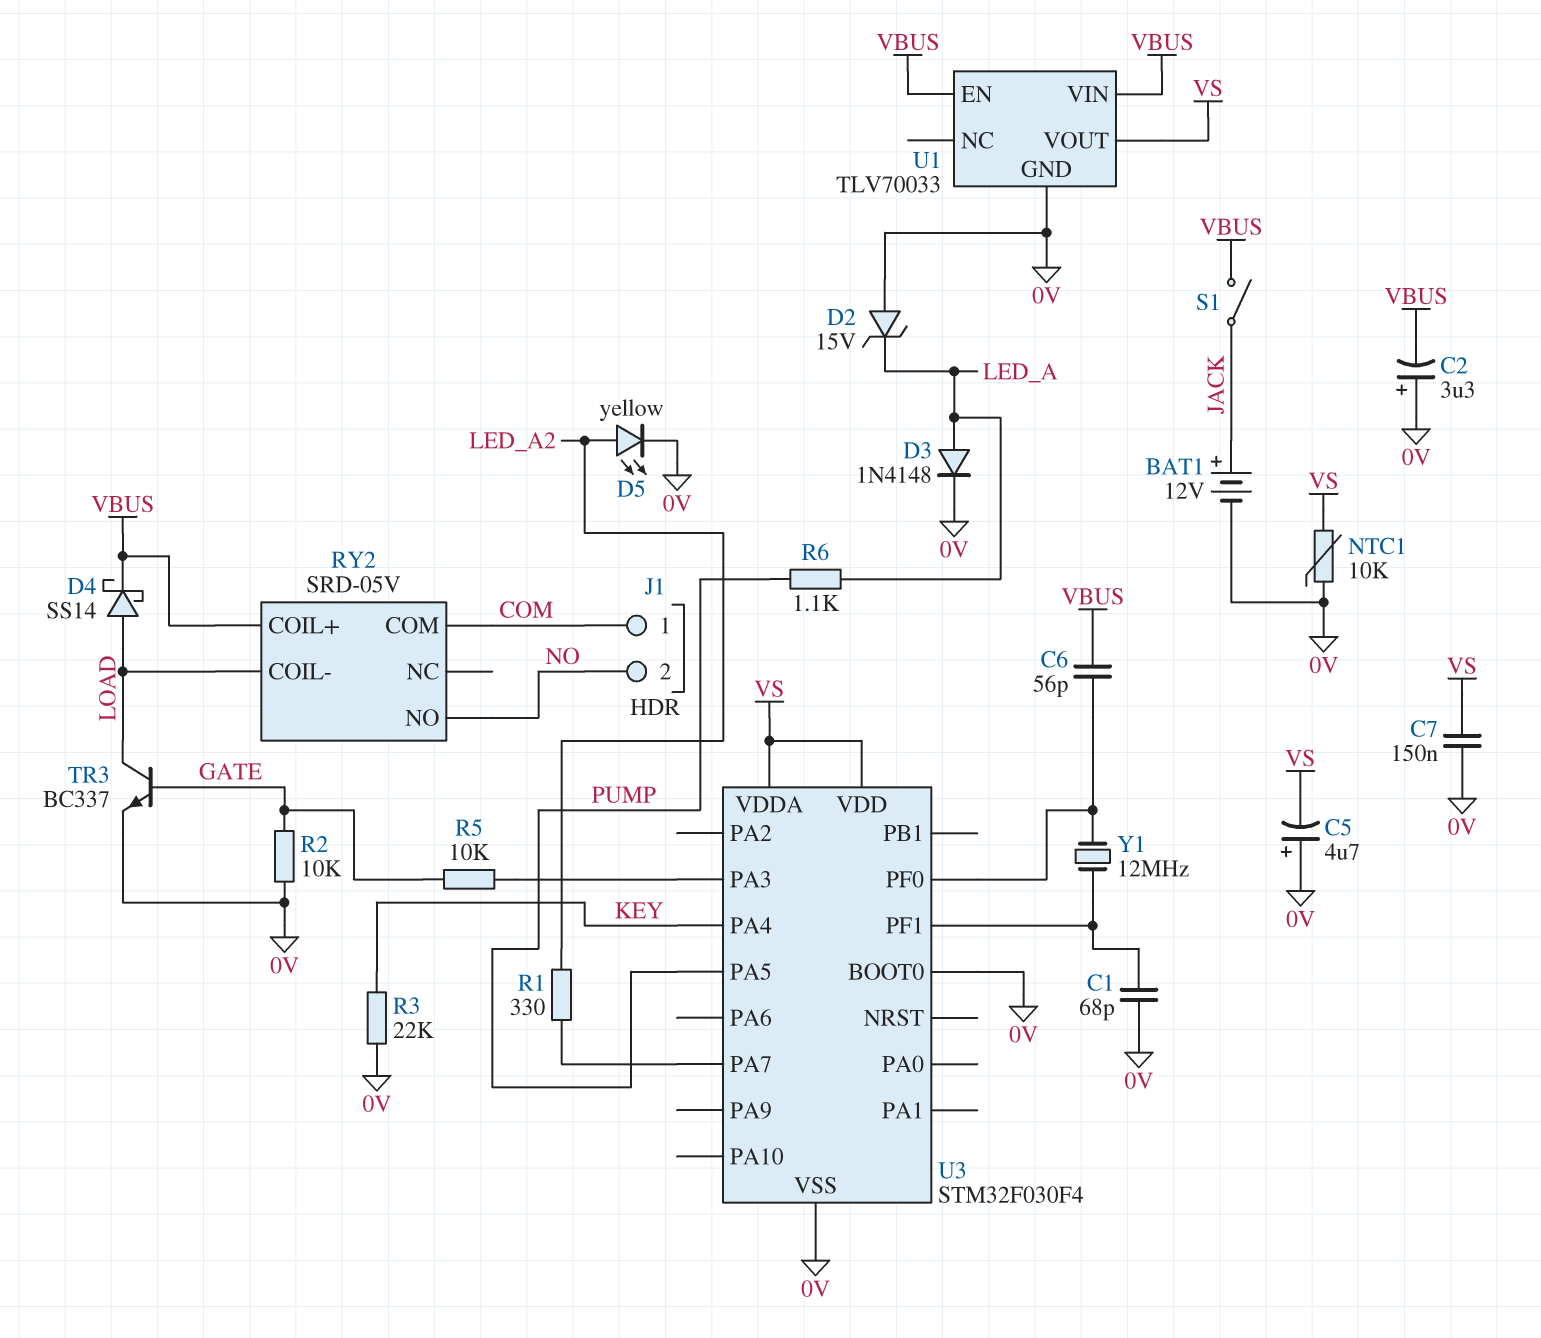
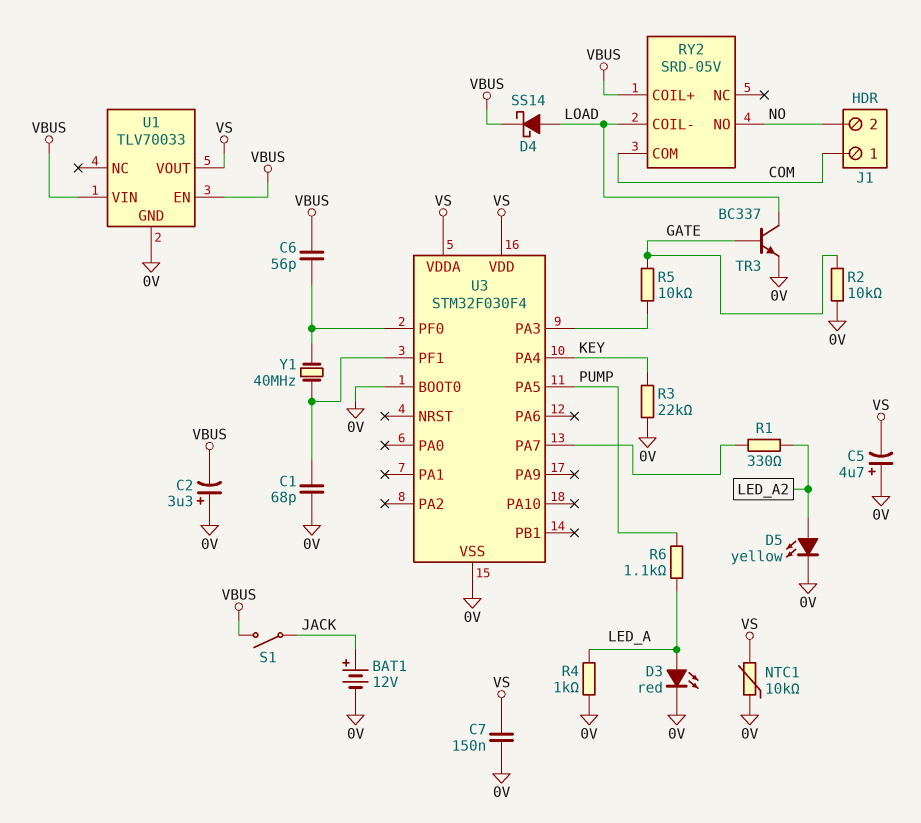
D2: zener 15V (A 0V, K LED_A) -> none
D3: diode 1N4148 (A LED_A, K 0V) -> LED red (A LED_A, K 0V)
R4: none -> 1k (0V, LED_A)
Y1: 12MHz (U3/PF0, U3/PF1) -> 40MHz (U3/PF0, U3/PF1)

